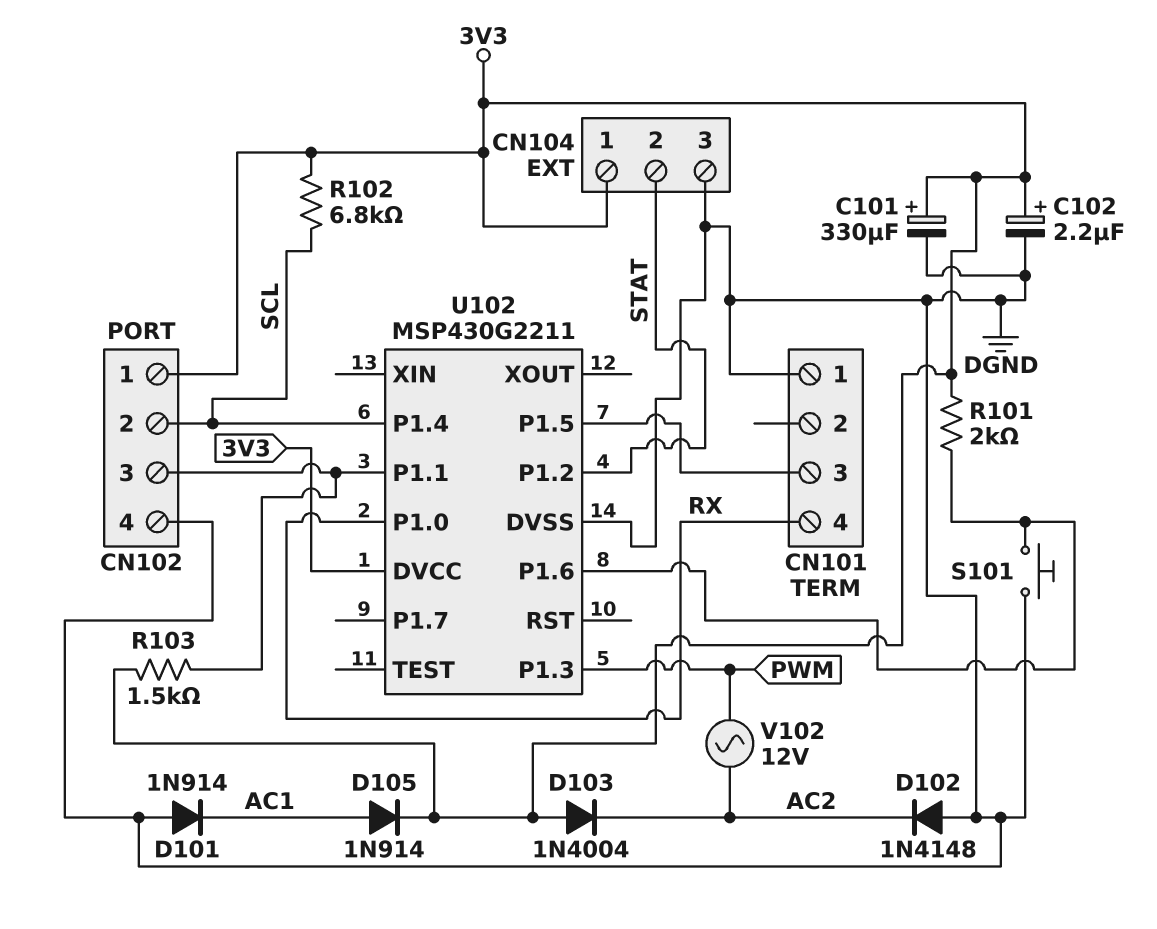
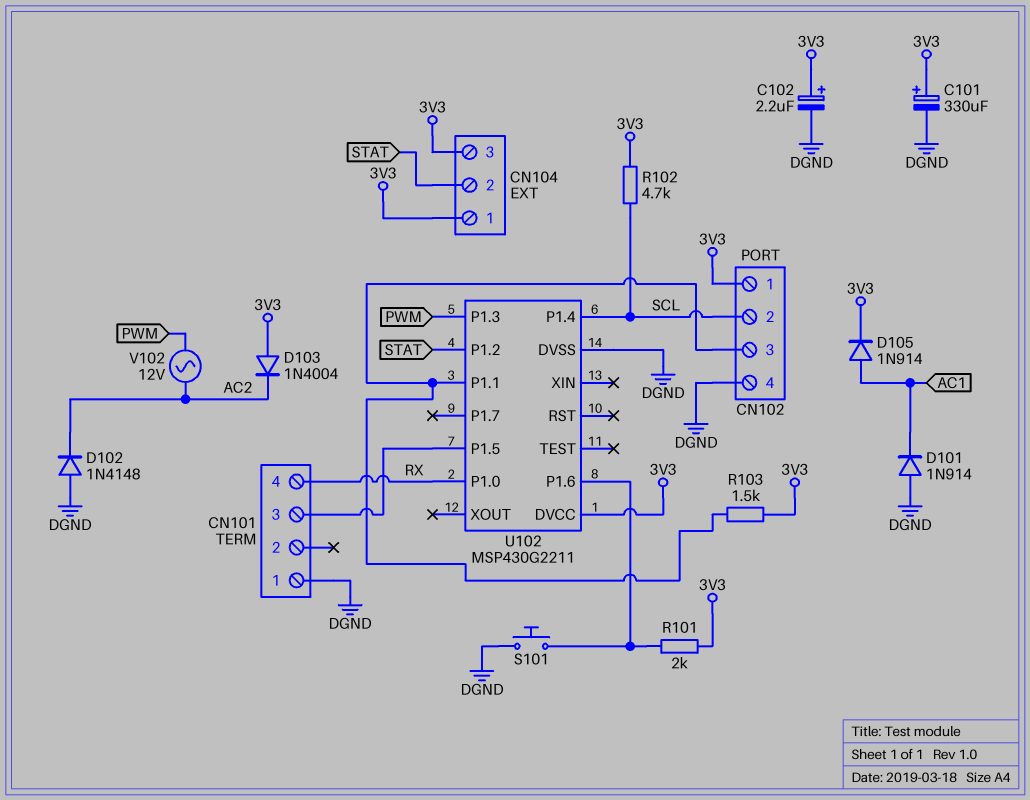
CN104 pin 3: DGND -> 3V3
R102: 6.8k (3V3, SCL) -> 4.7k (3V3, SCL)

